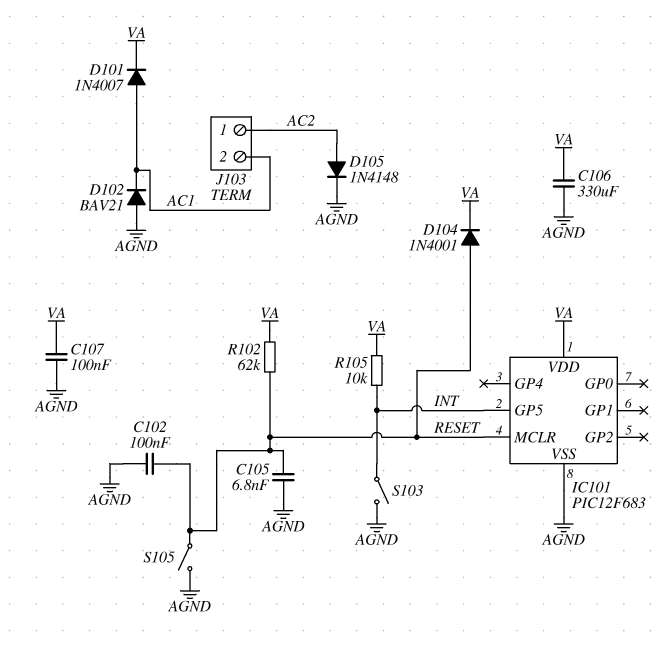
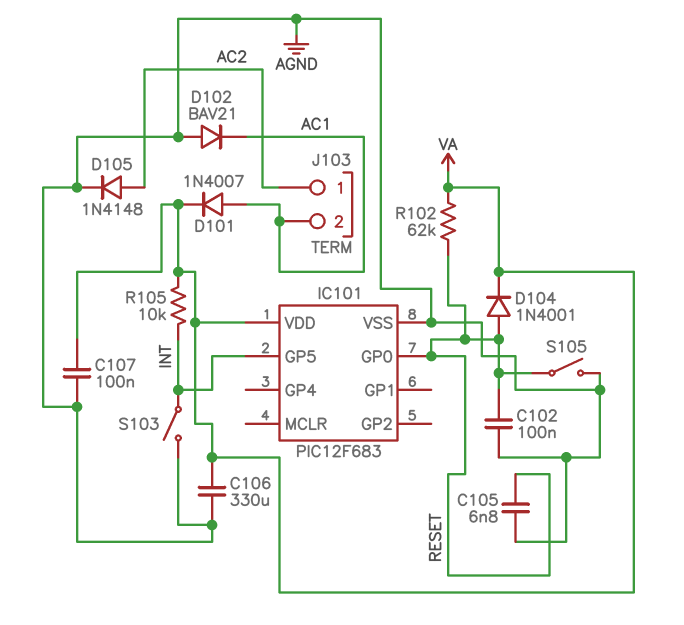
IC101 pin GP0: none -> RESET
IC101 pin MCLR: RESET -> none

